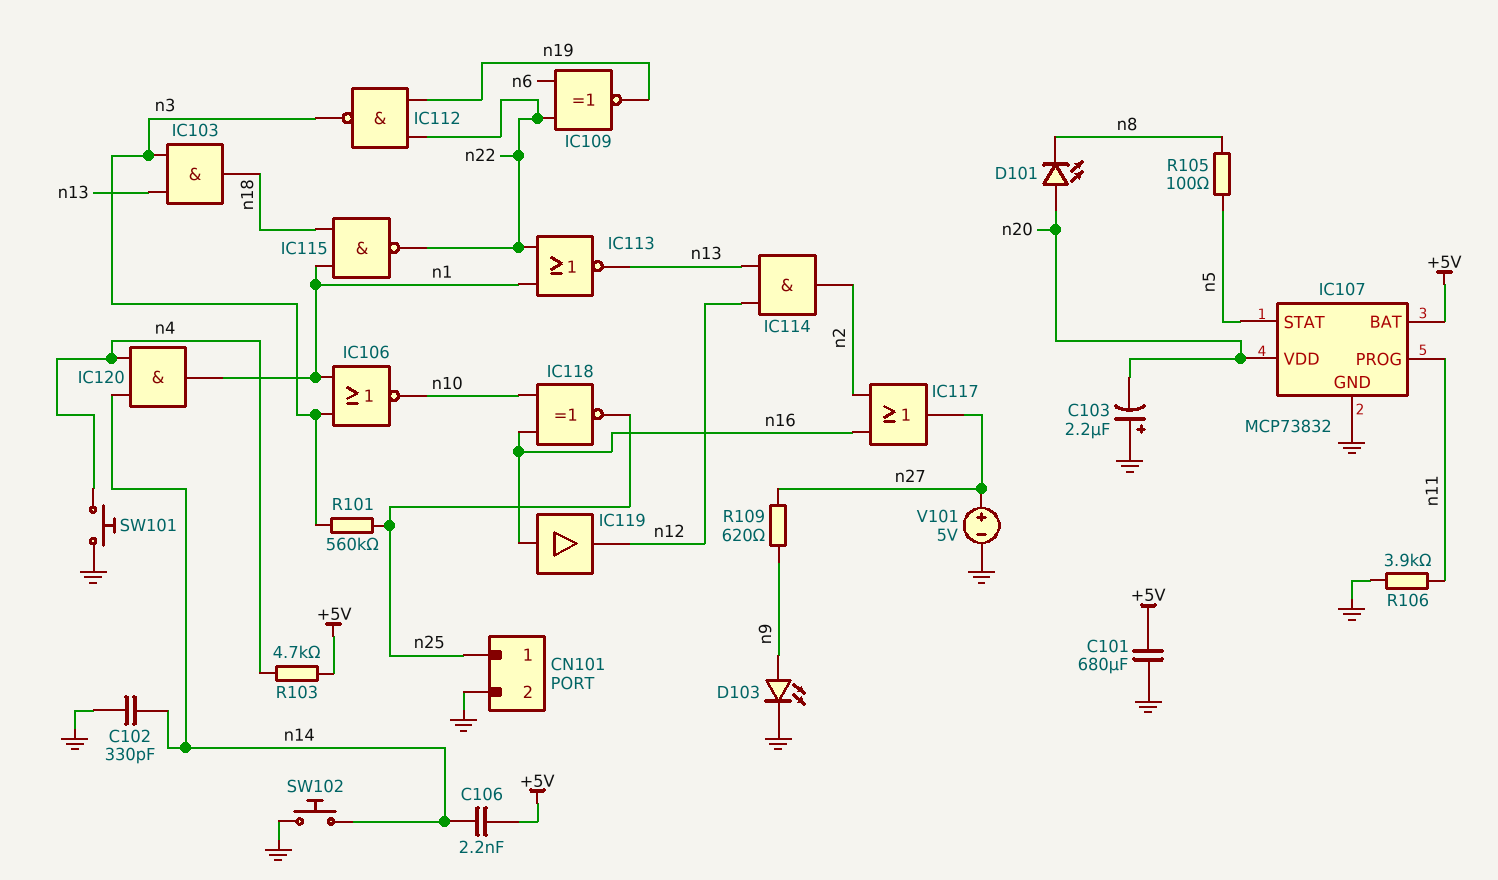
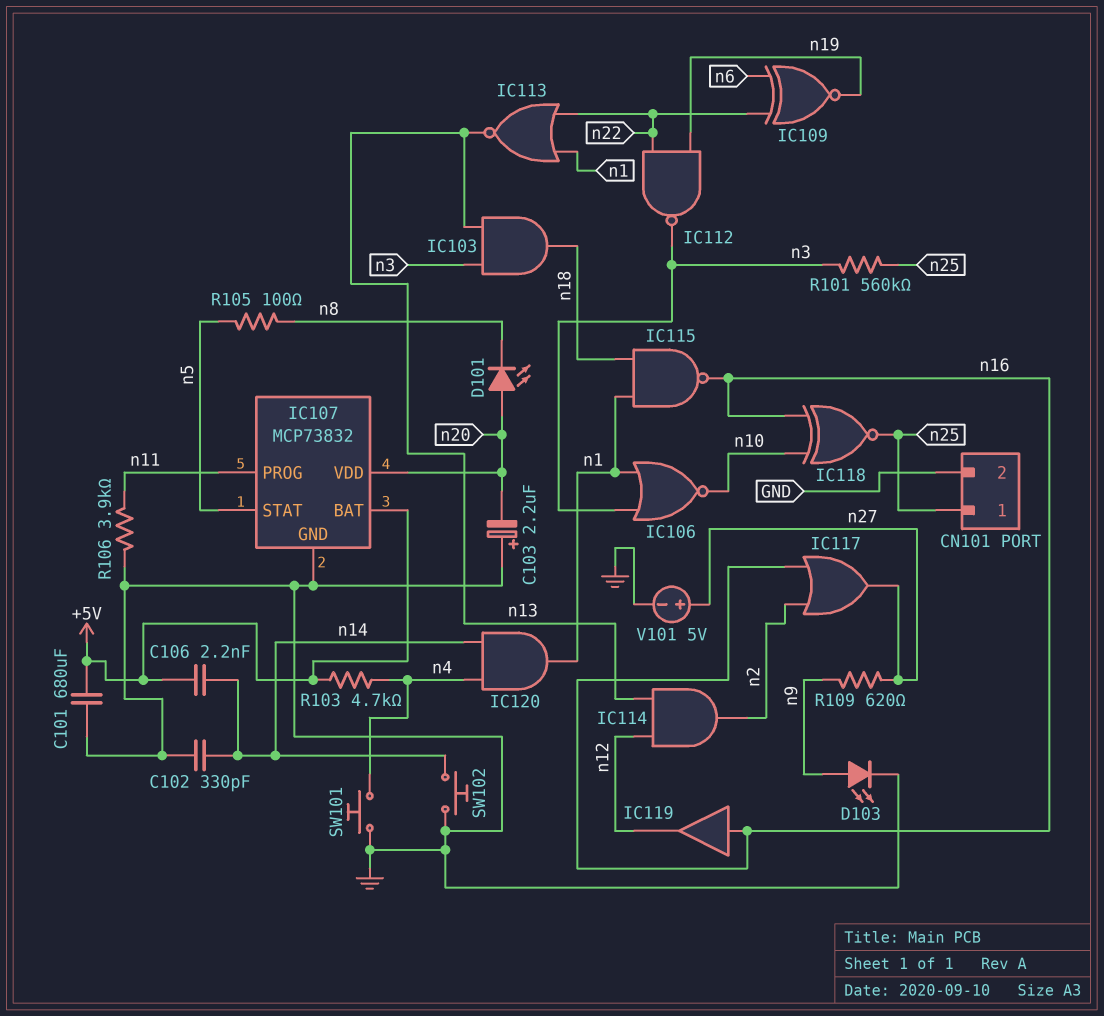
IC115: NAND (in n1, in n18, out n22) -> NAND (in n1, in n18, out n16)

